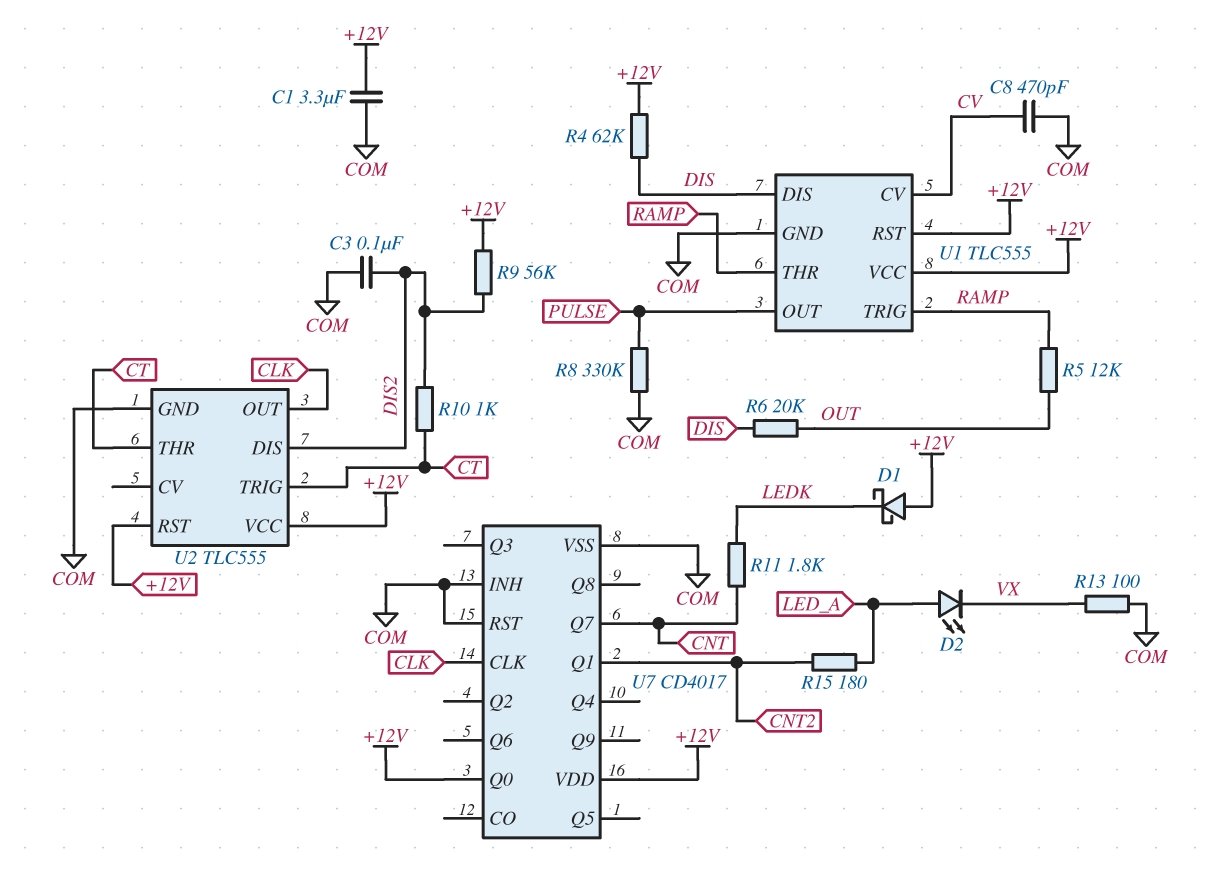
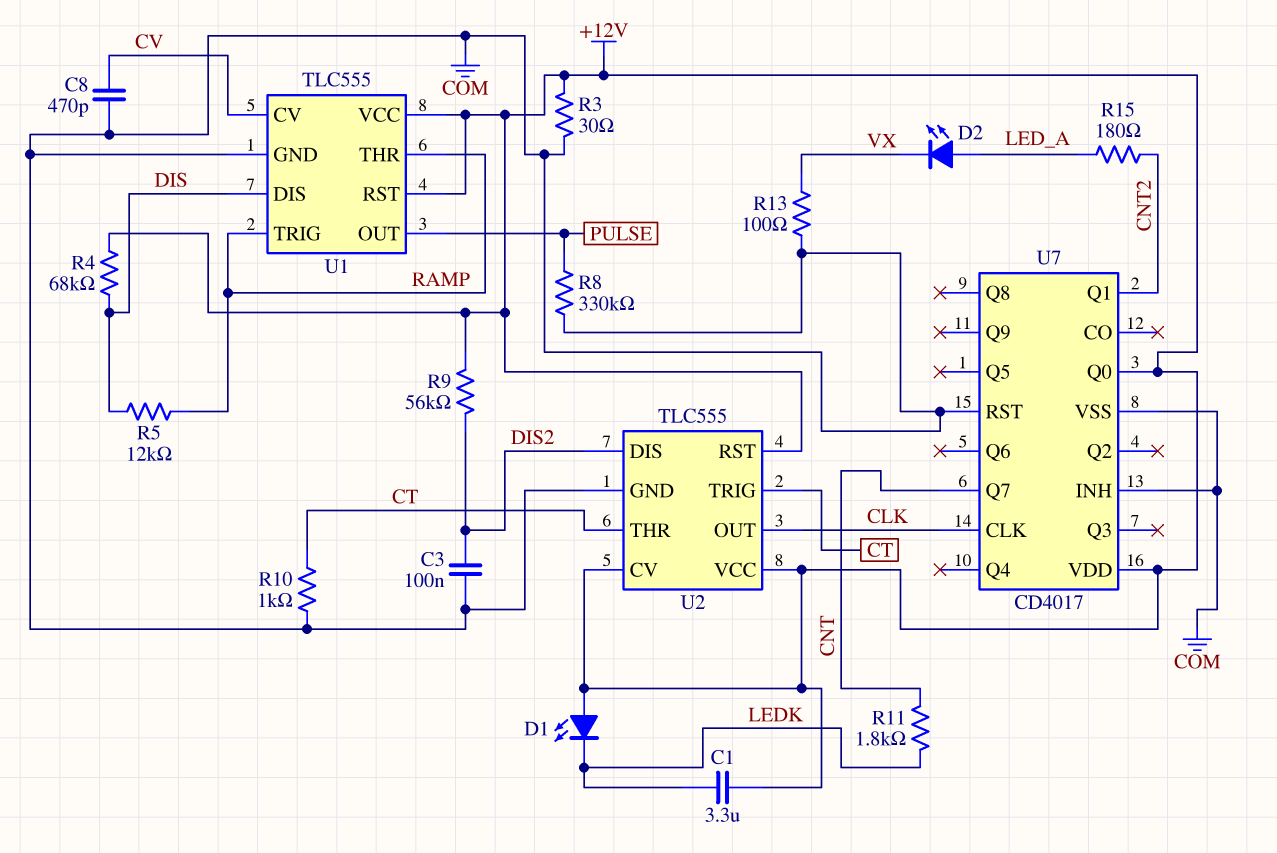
C1: 3.3uF (+12V, COM) -> 3.3uF (+12V, LEDK)
D1: schottky (A +12V, K LEDK) -> LED (A +12V, K LEDK)
R3: none -> 30 (+12V, COM)
R4: 62k (+12V, DIS) -> 68k (+12V, DIS)
R5: 12k (OUT, RAMP) -> 12k (DIS, RAMP)
R6: 20k (DIS, OUT) -> none
R10: 1k (CT, DIS2) -> 1k (COM, CT)
U2 pin CV: none -> +12V

